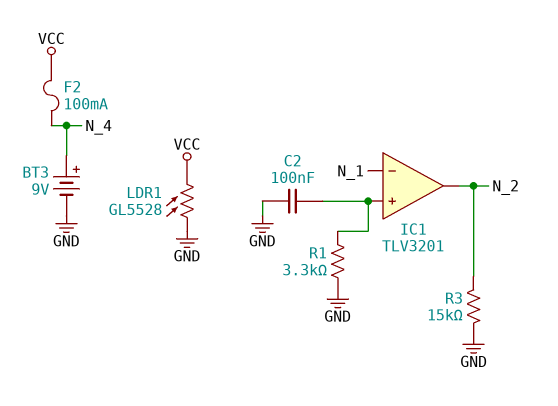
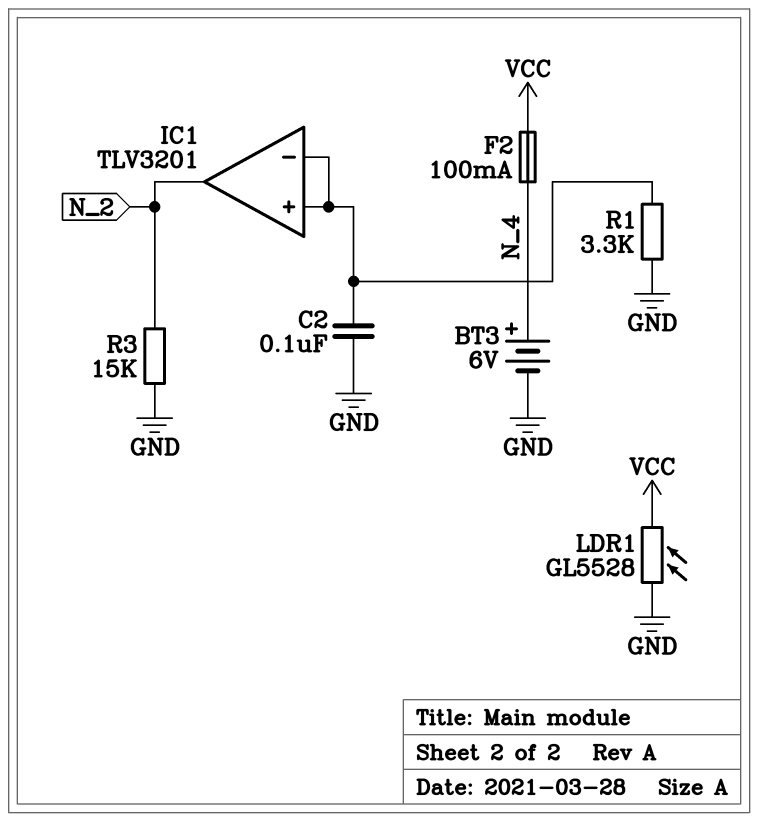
BT3: 9V (plus N_4, minus GND) -> 6V (plus N_4, minus GND)
IC1 pin in-: N_1 -> IC1/in+

